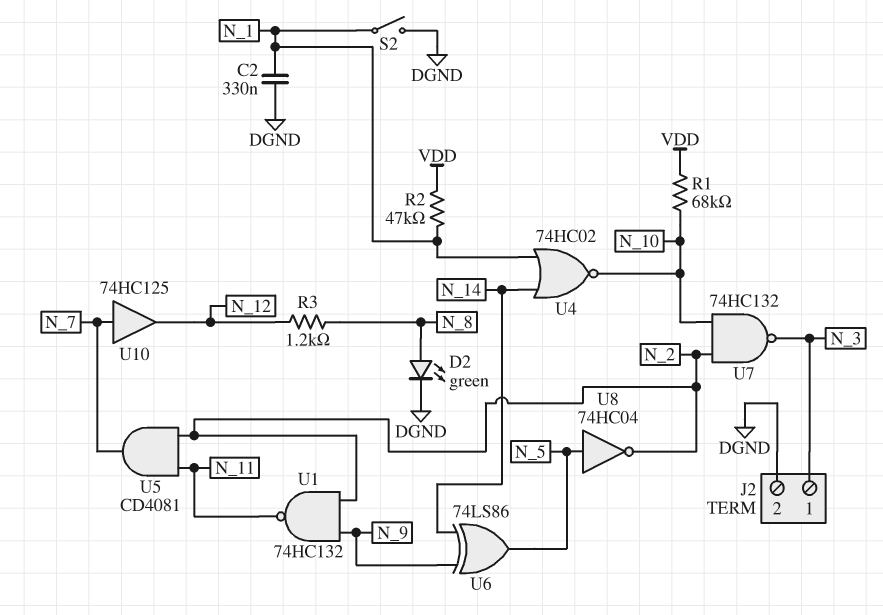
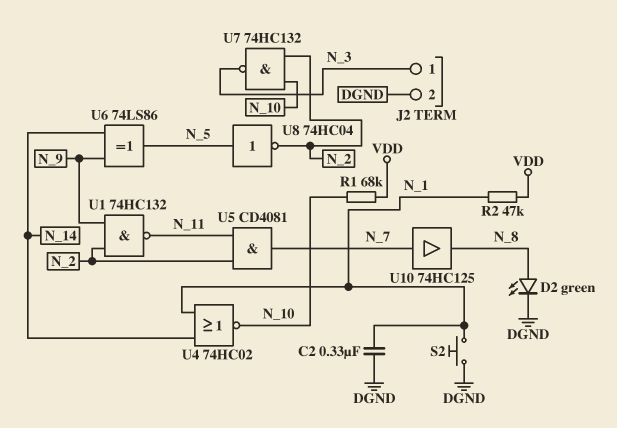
R3: 1.2k (N_8, N_12) -> none
S2: switch (DGND, N_1) -> button (DGND, N_1)
U10: buffer 74HC125 (in N_7, out N_12) -> buffer 74HC125 (in N_7, out N_8)

